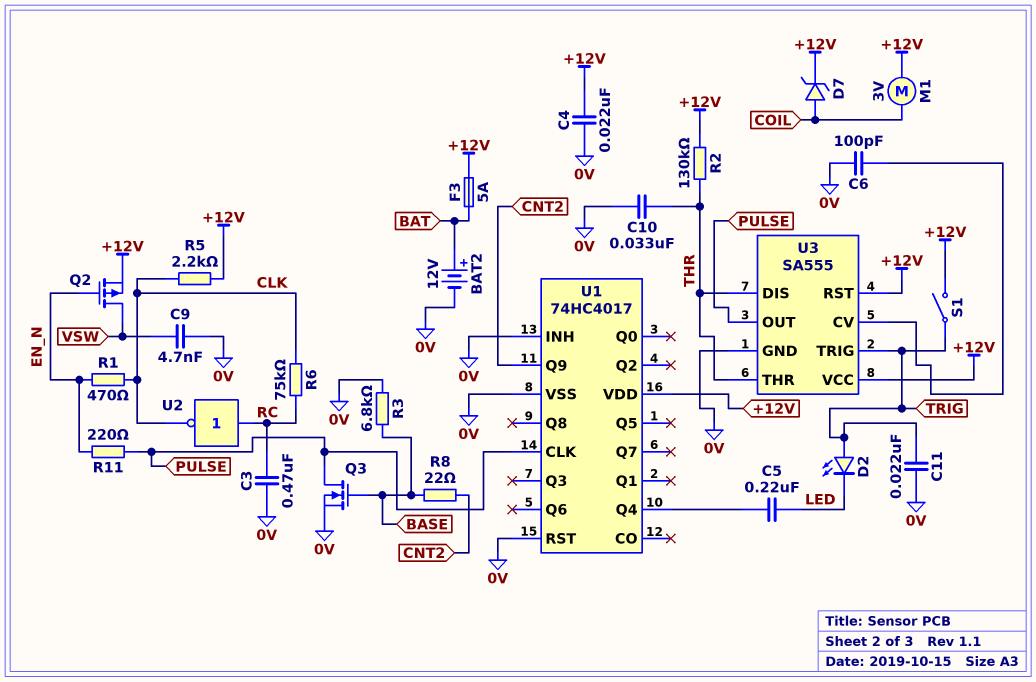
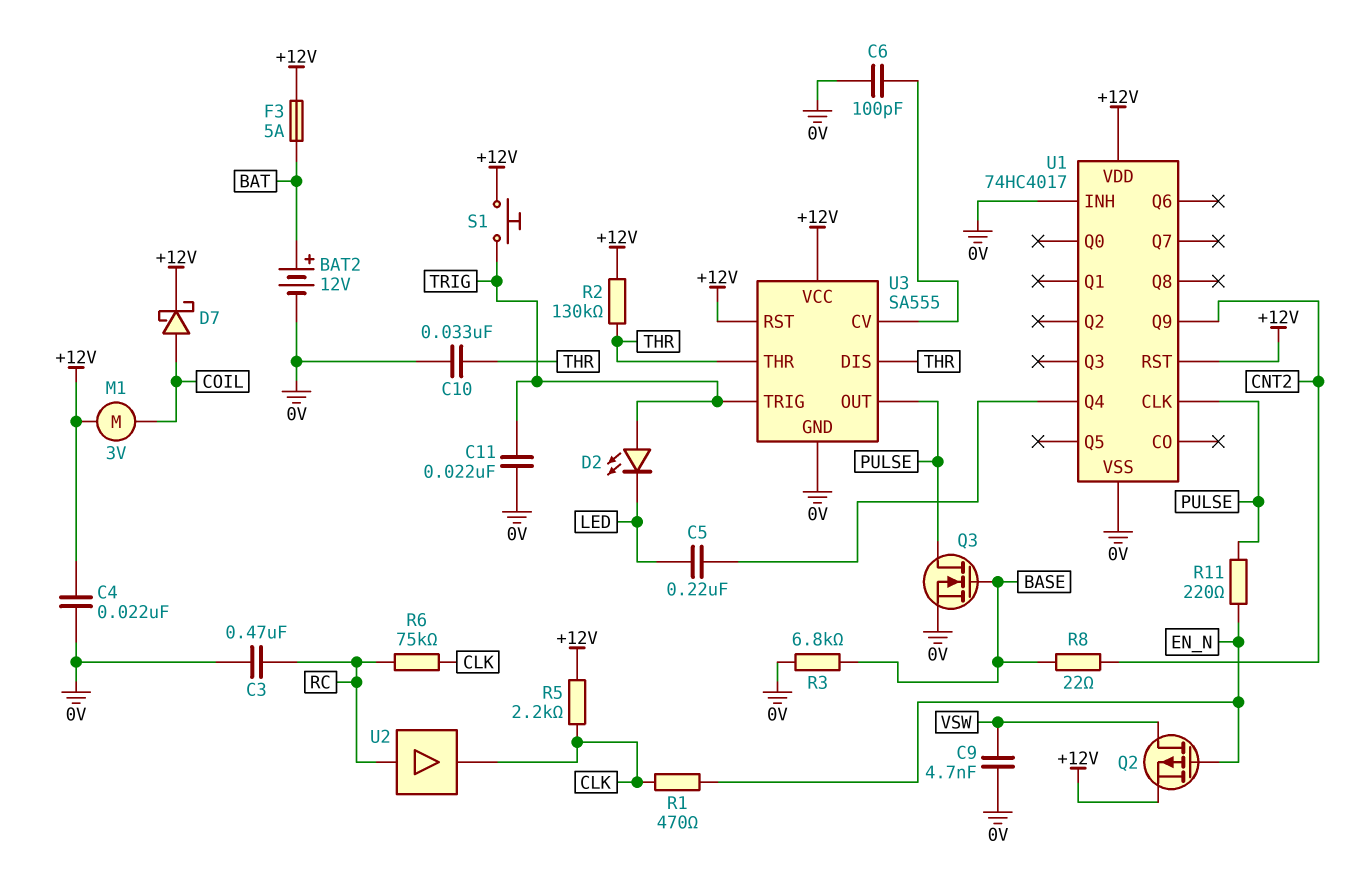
D7: zener (A COIL, K +12V) -> schottky (A COIL, K +12V)
S1: switch (+12V, TRIG) -> button (+12V, TRIG)
U1 pin RST: 0V -> +12V
U2: NOT (in RC, out CLK) -> buffer (in RC, out CLK)

